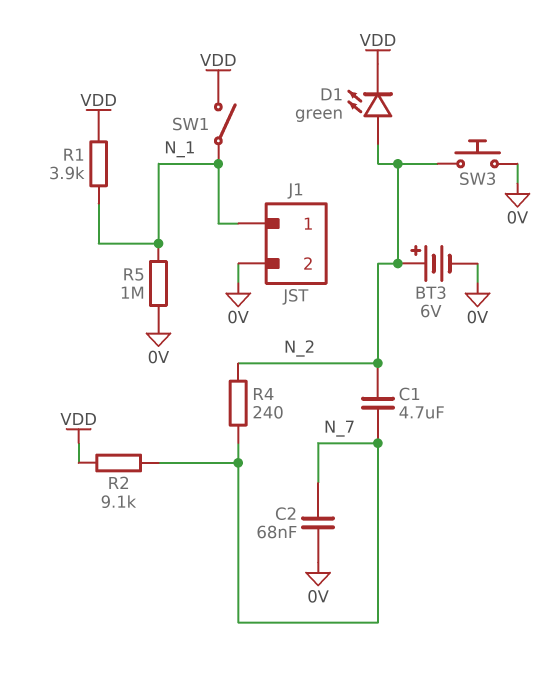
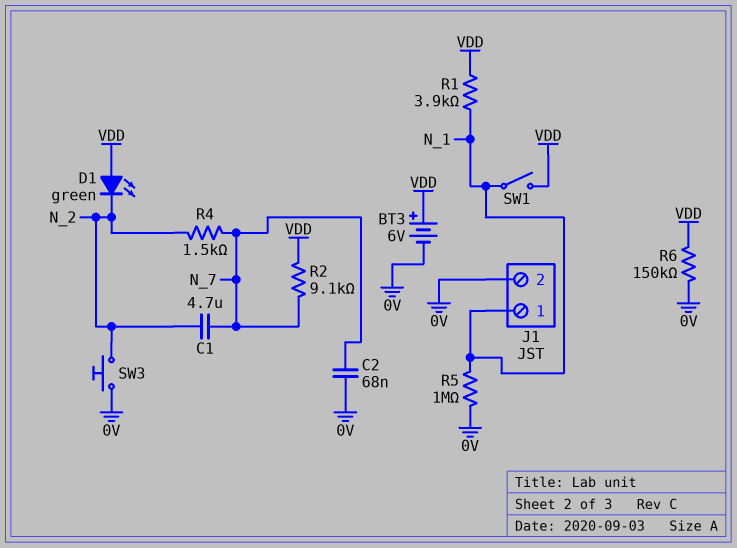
BT3: 6V (plus N_2, minus 0V) -> 6V (plus VDD, minus 0V)
D1: LED green (A N_2, K VDD) -> LED green (A VDD, K N_2)
R4: 240 (N_2, N_7) -> 1.5k (N_2, N_7)
R6: none -> 150k (0V, VDD)

